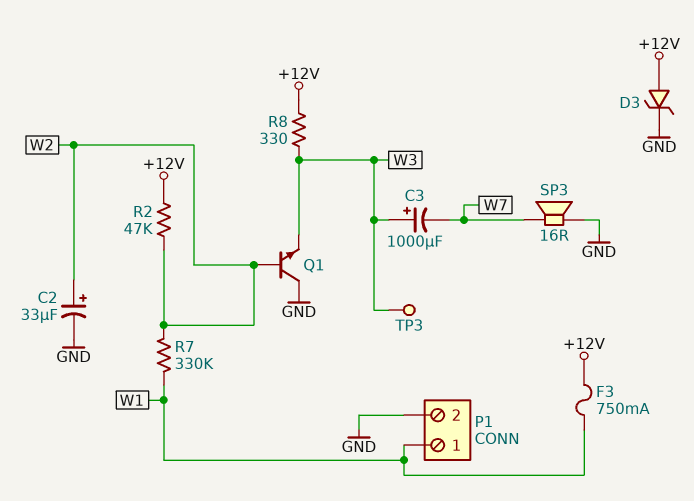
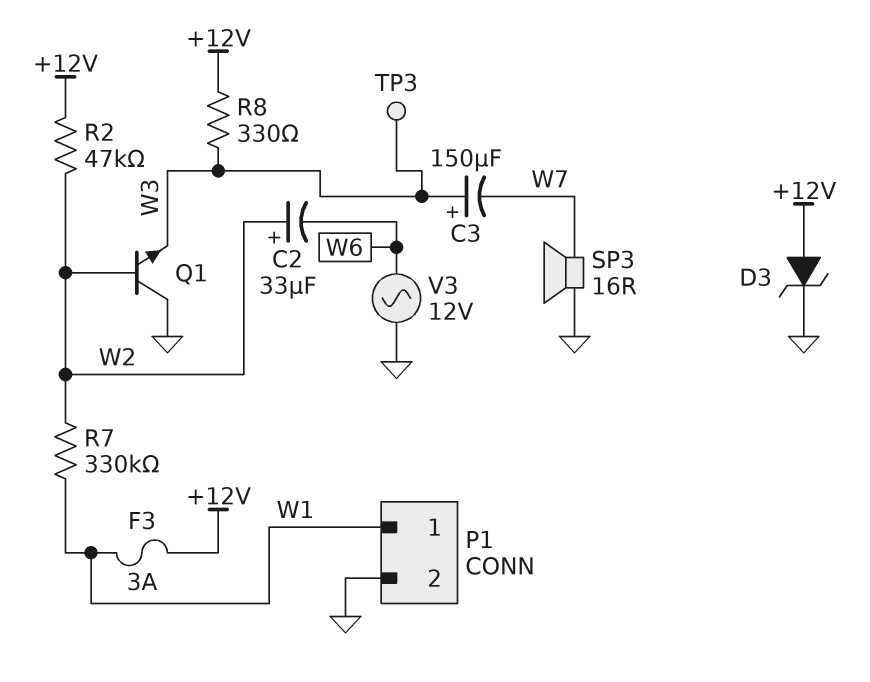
C2: 33uF (plus W2, minus GND) -> 33uF (plus W2, minus W6)
C3: 1000uF (plus W3, minus W7) -> 150uF (plus W3, minus W7)
F3: 750mA (+12V, W1) -> 3A (+12V, W1)
V3: none -> AC 12V (GND, W6)

